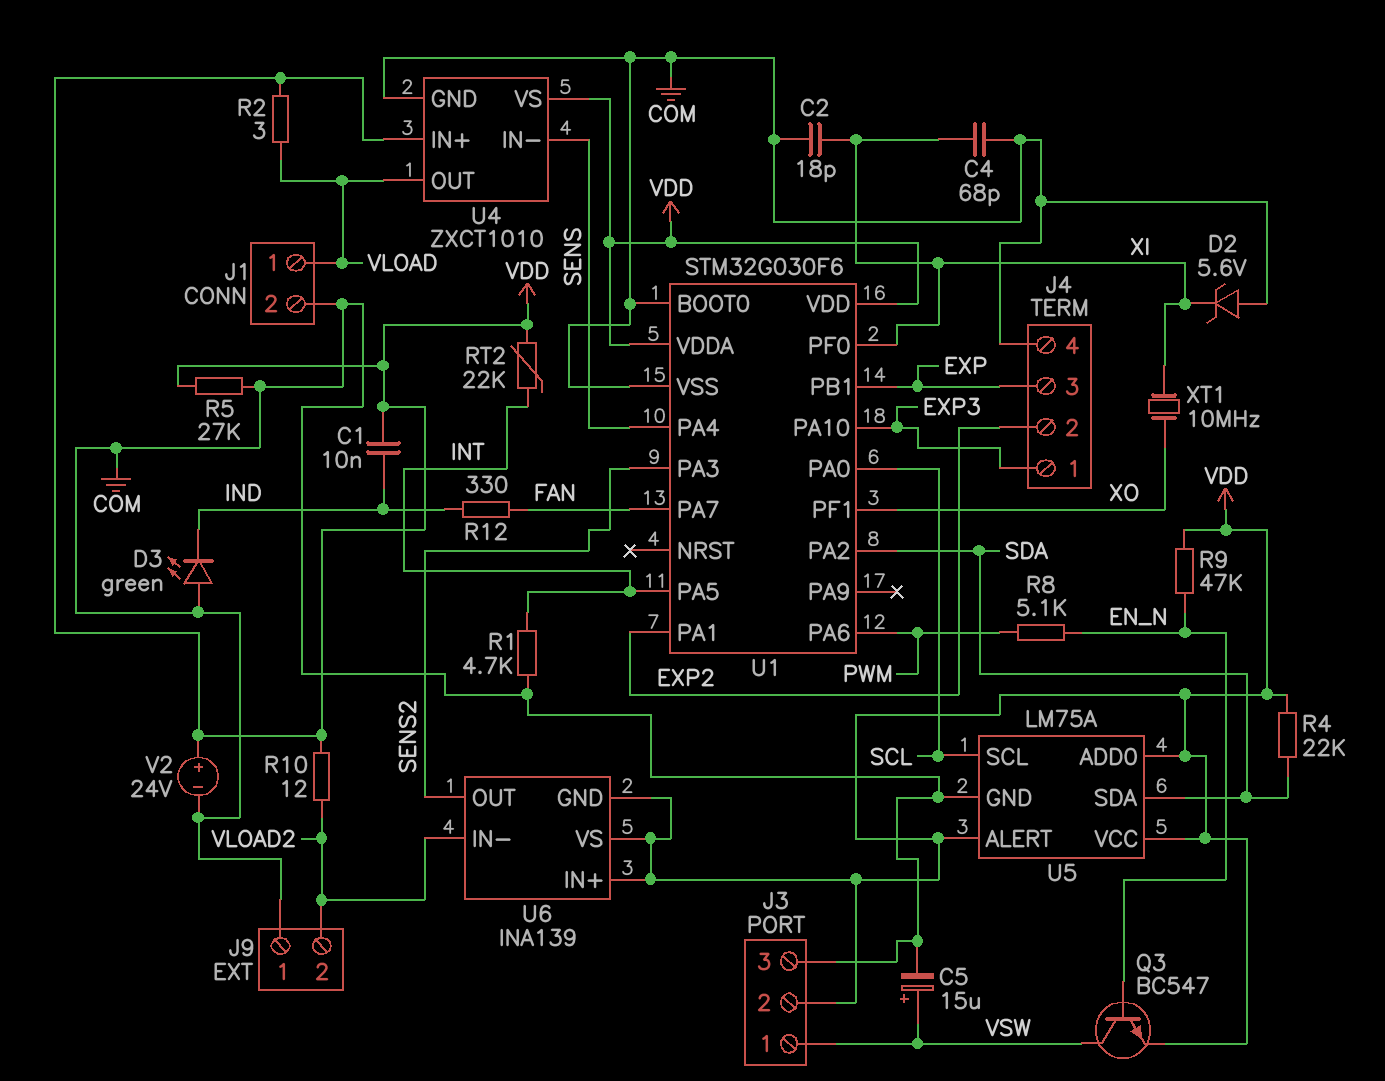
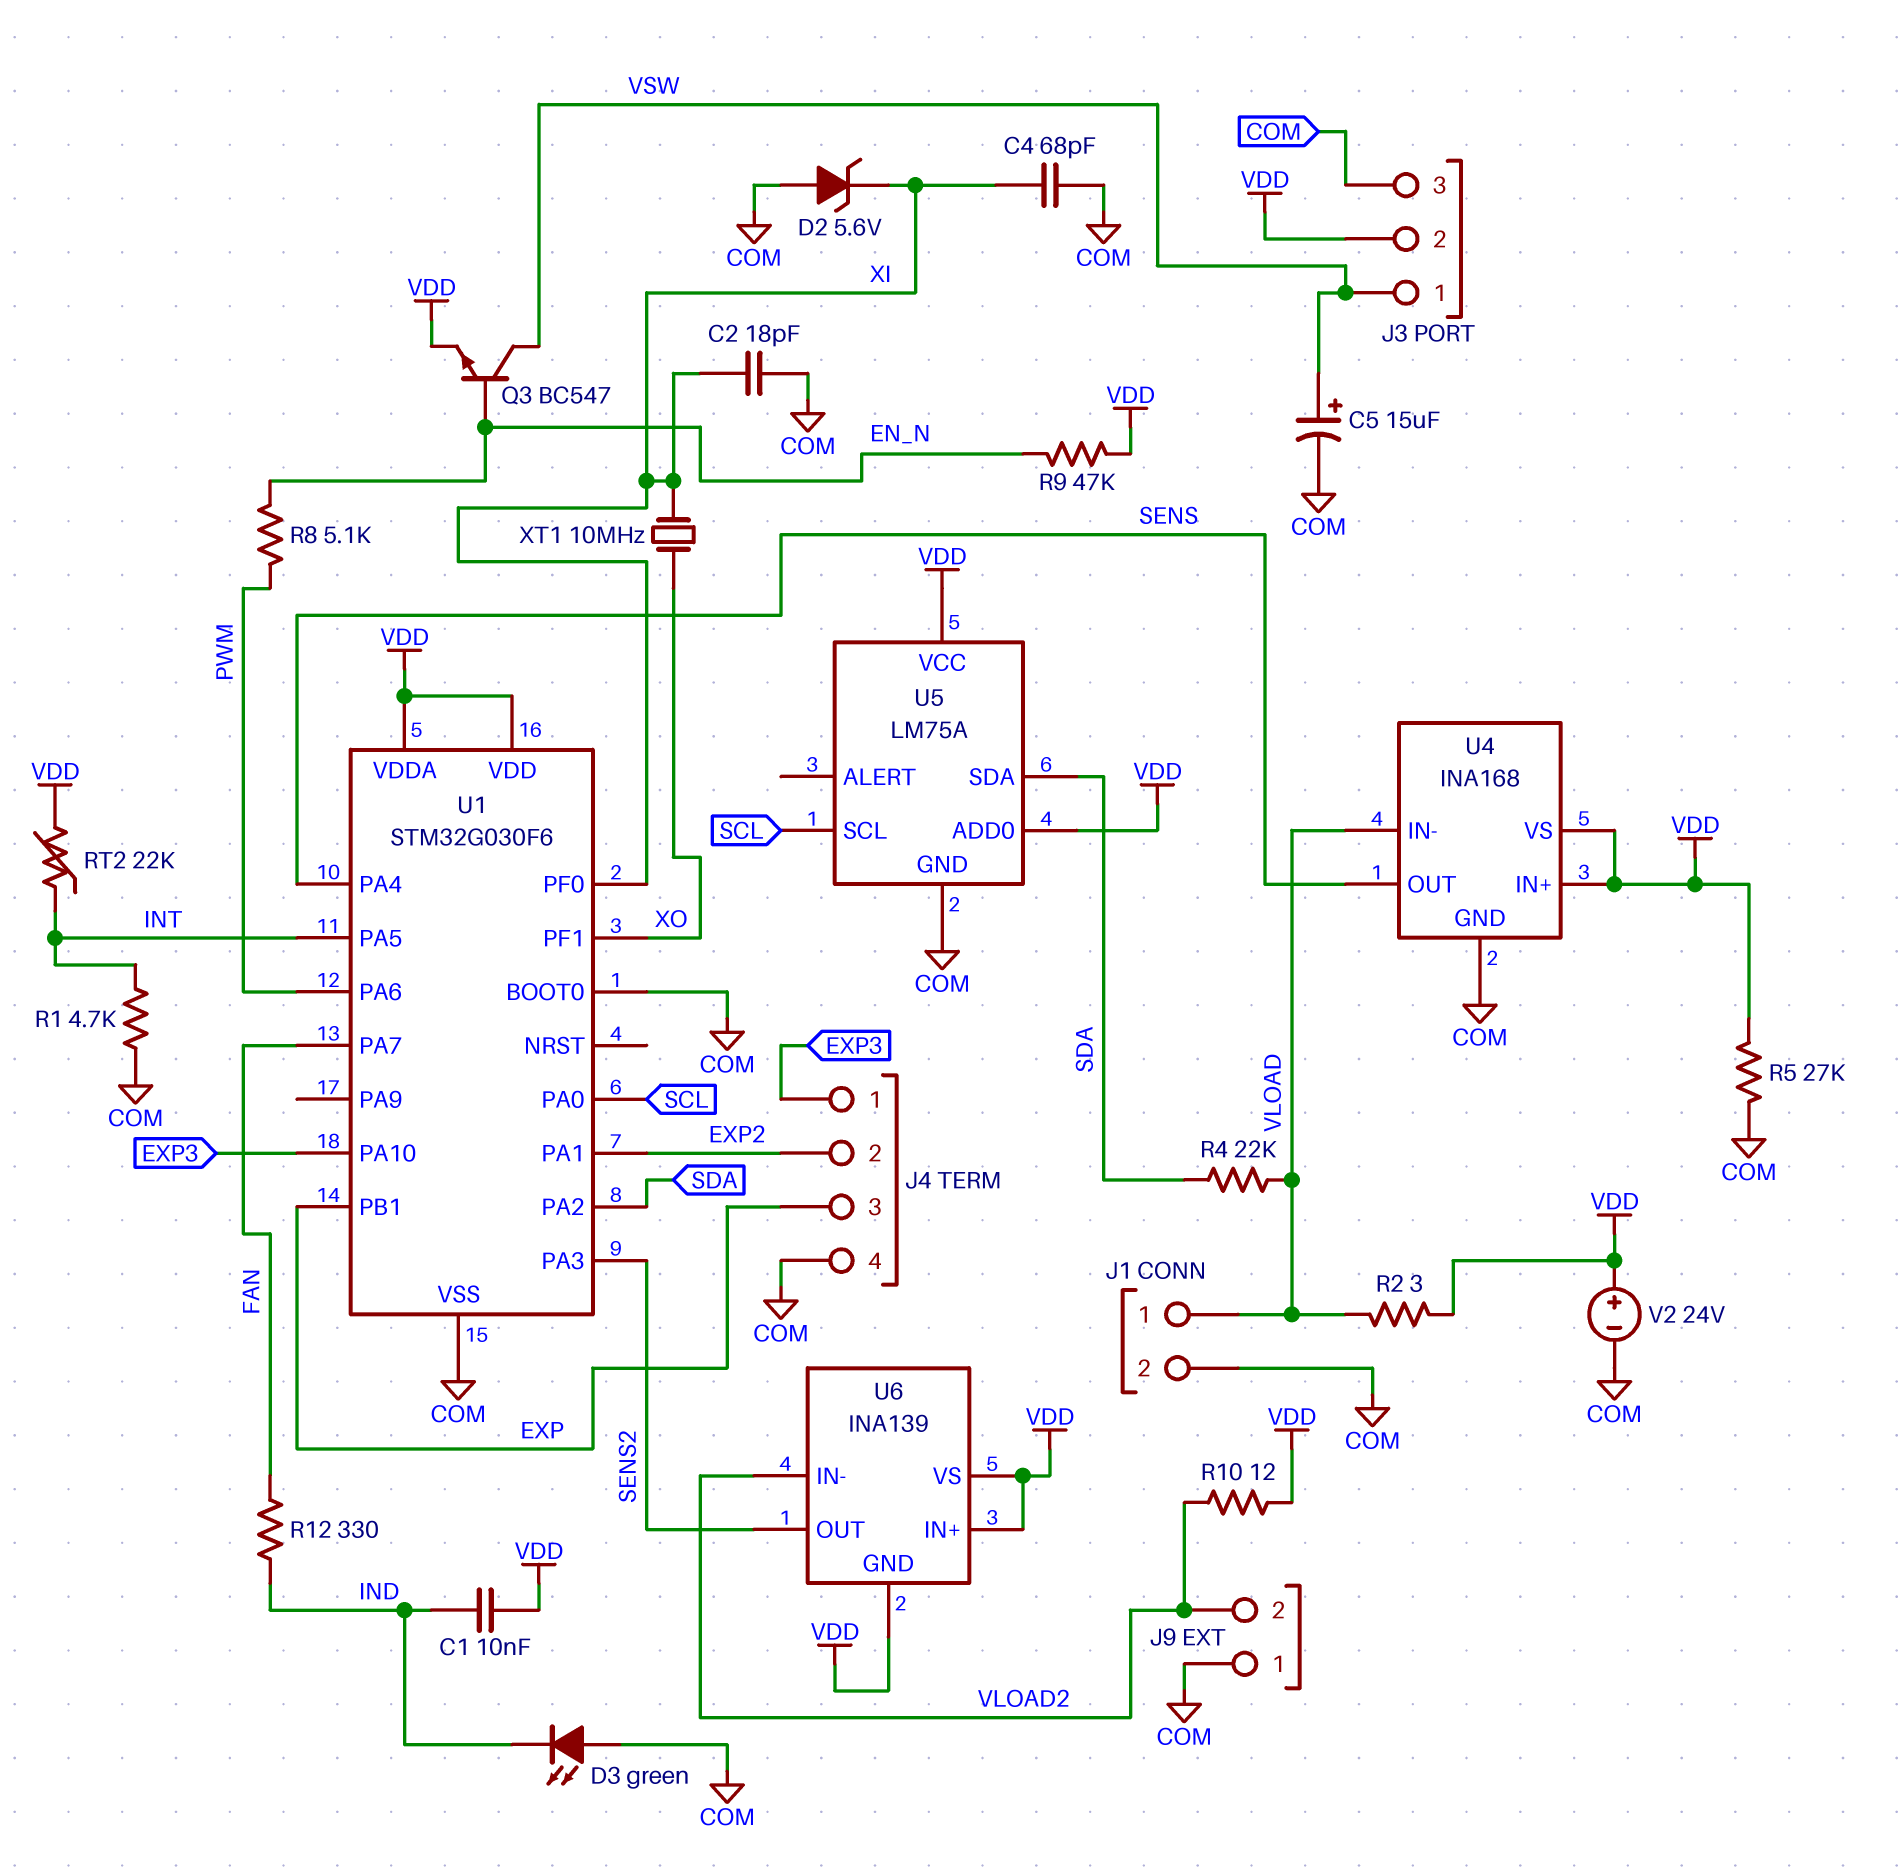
R4: 22k (SDA, VDD) -> 22k (SDA, VLOAD)
U4: ZXCT1010 -> INA168
U4 pin IN-: SENS -> VLOAD
U4 pin OUT: VLOAD -> SENS
U5 pin ALERT: VDD -> none

